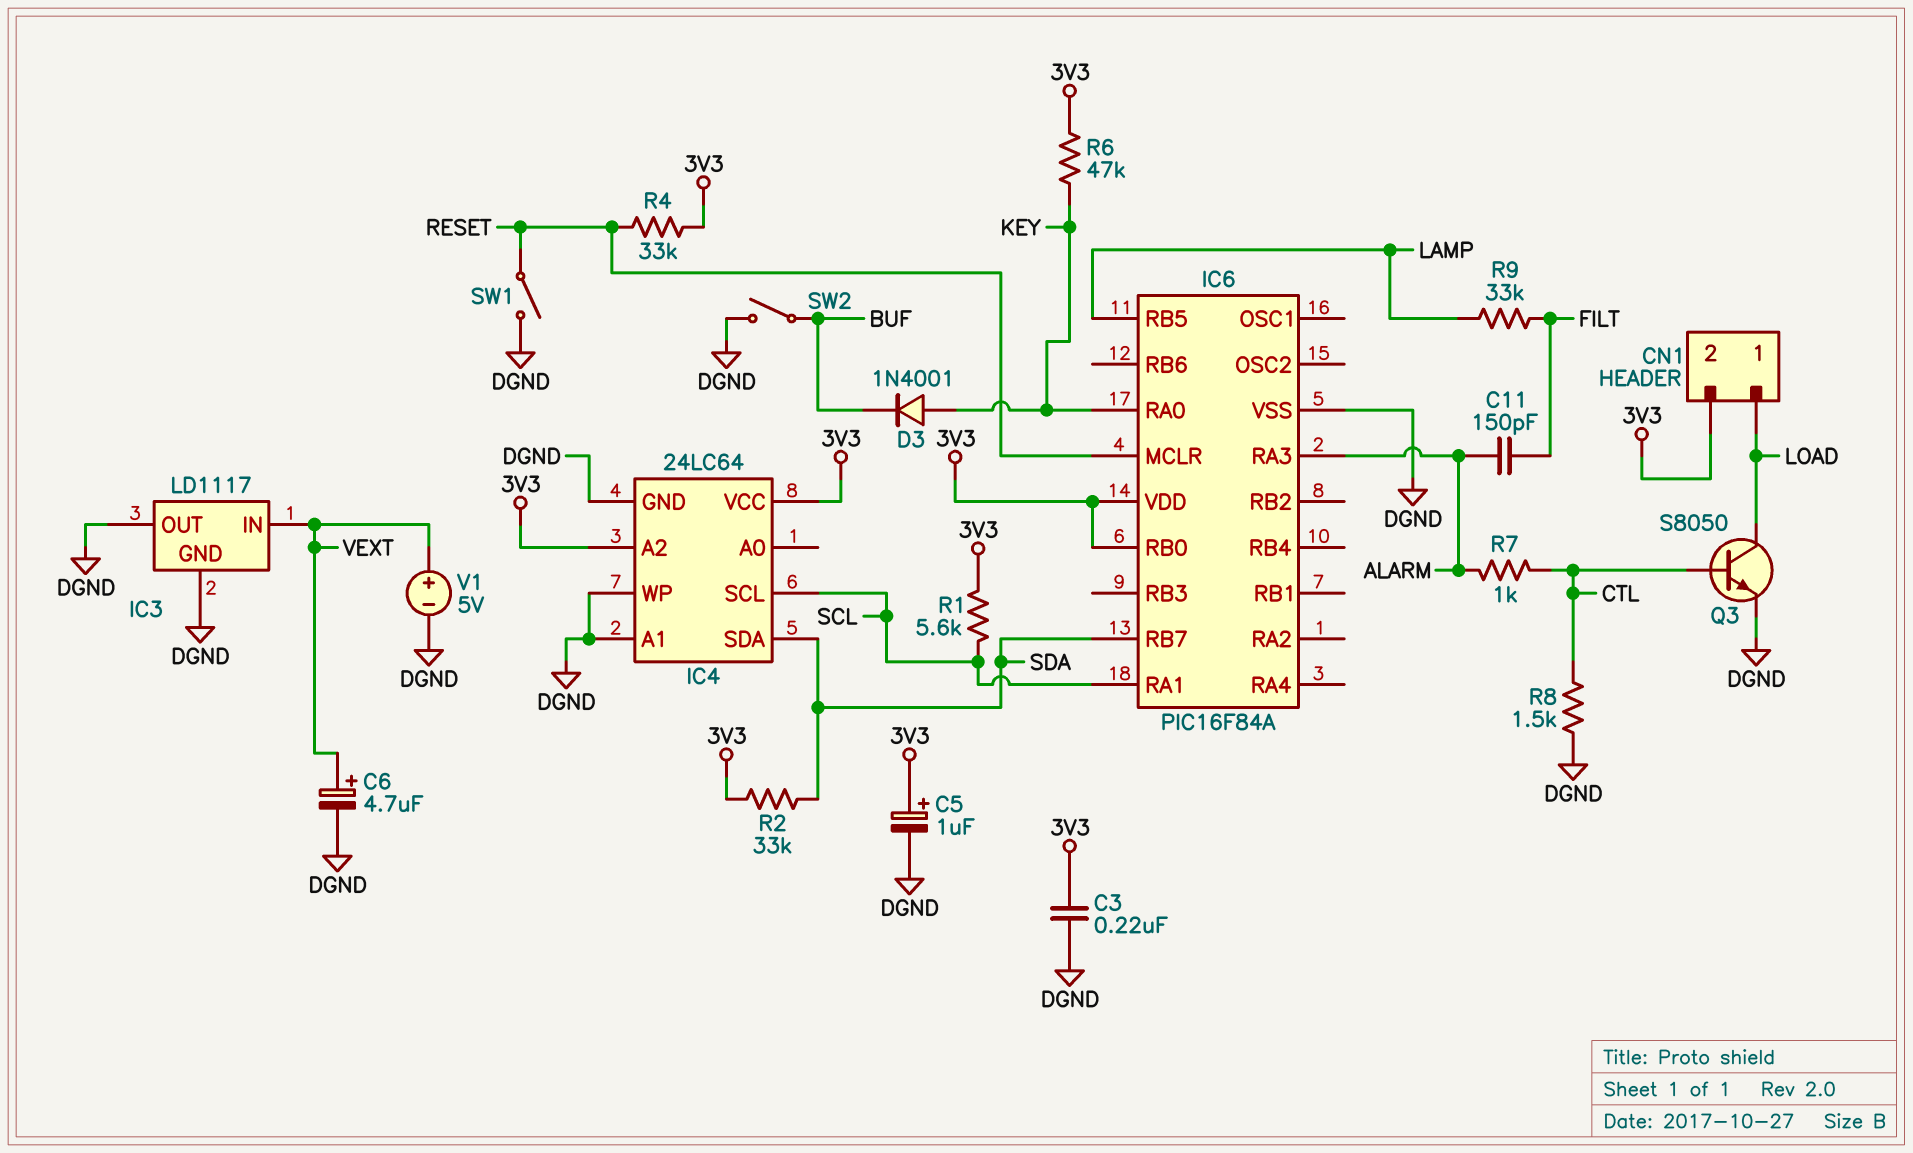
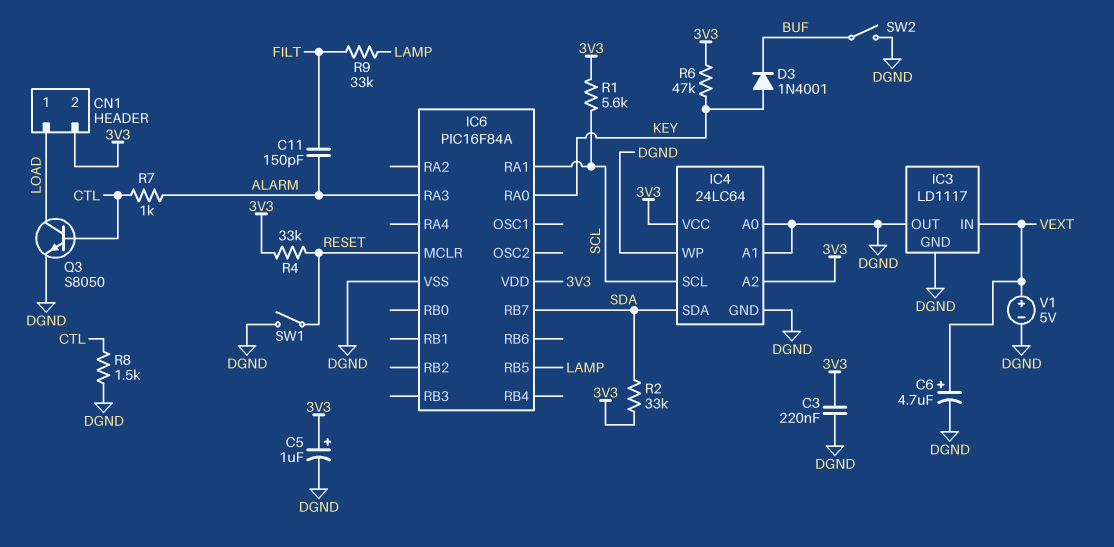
IC4 pin A0: none -> DGND
IC6 pin RB0: 3V3 -> none

